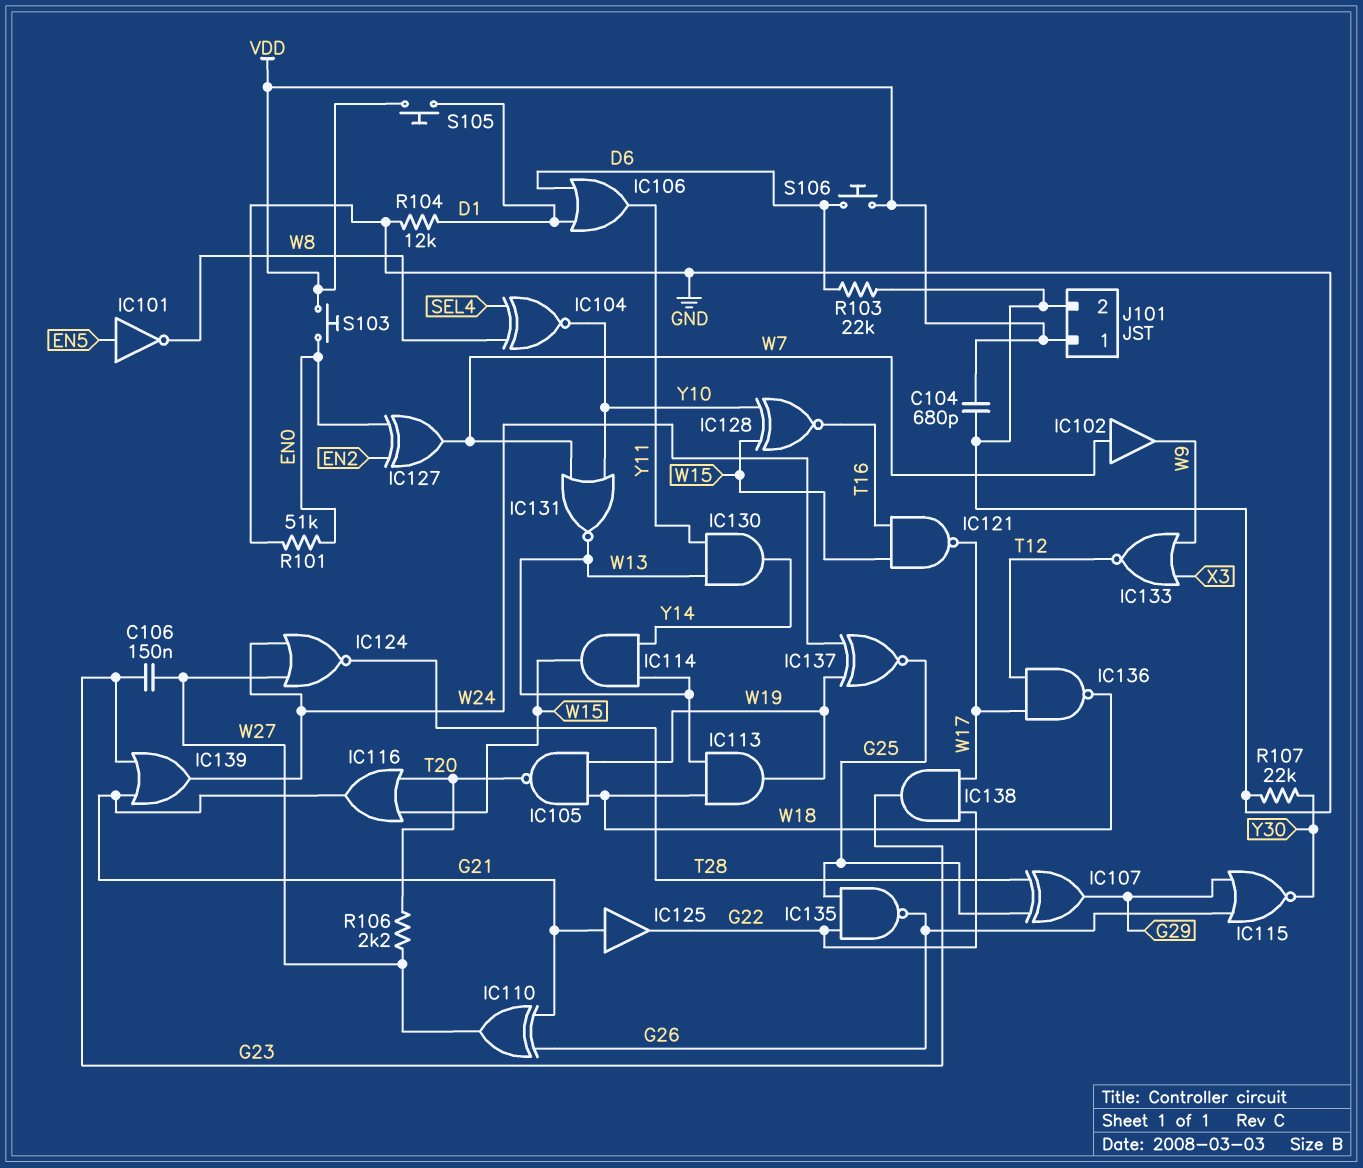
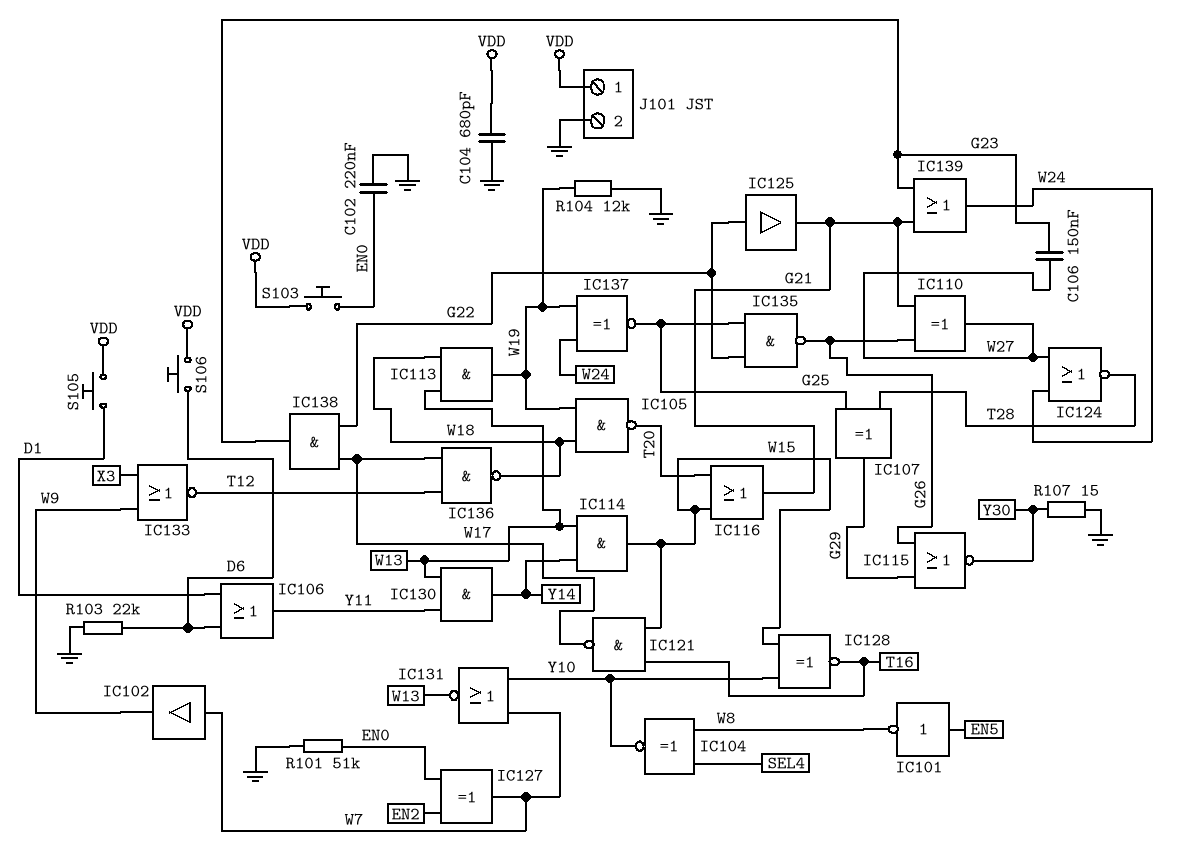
C102: none -> 220nF (EN0, GND)
IC125: buffer (in G21, out G22) -> buffer (in G22, out G21)
R104: 12k (D1, GND) -> 12k (GND, W19)
R106: 2.2k (T20, W27) -> none
R107: 22k (GND, Y30) -> 15 (GND, Y30)

